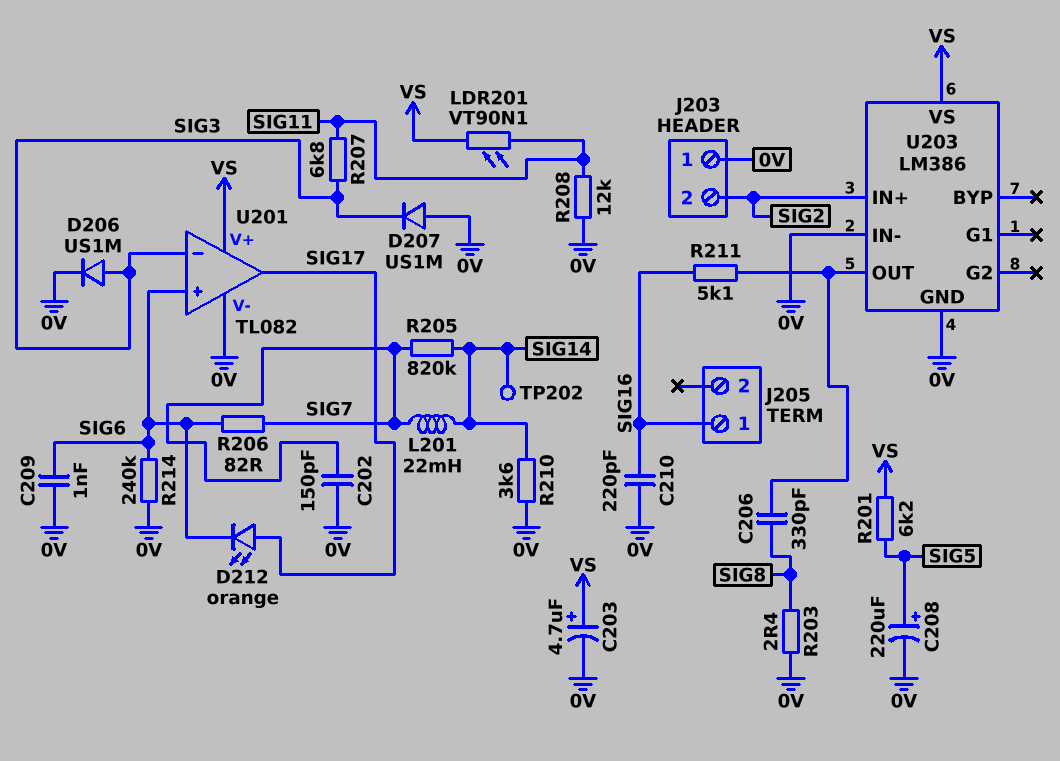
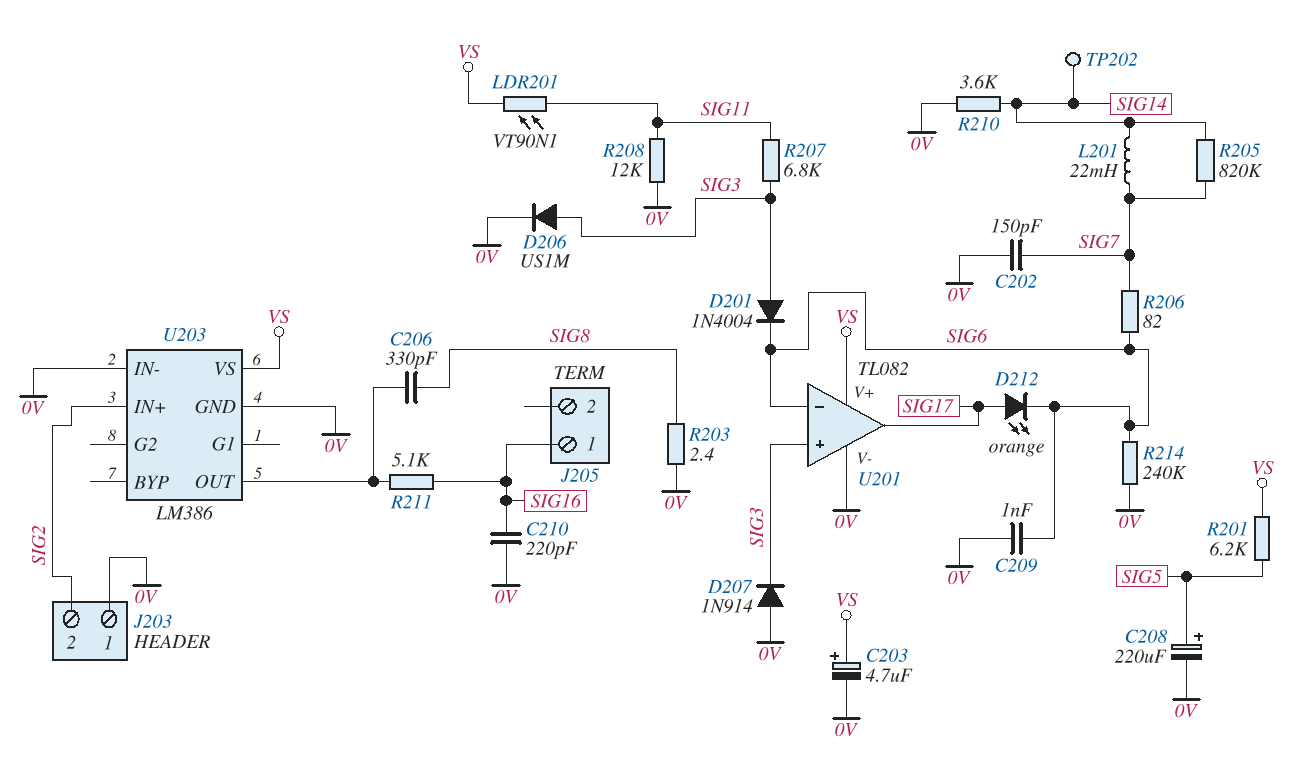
D201: none -> diode 1N4004 (A SIG3, K SIG6)
D207: diode US1M (A 0V, K SIG3) -> diode 1N914 (A 0V, K SIG3)
U201 pin in+: SIG6 -> SIG3
U201 pin in-: SIG3 -> SIG6

